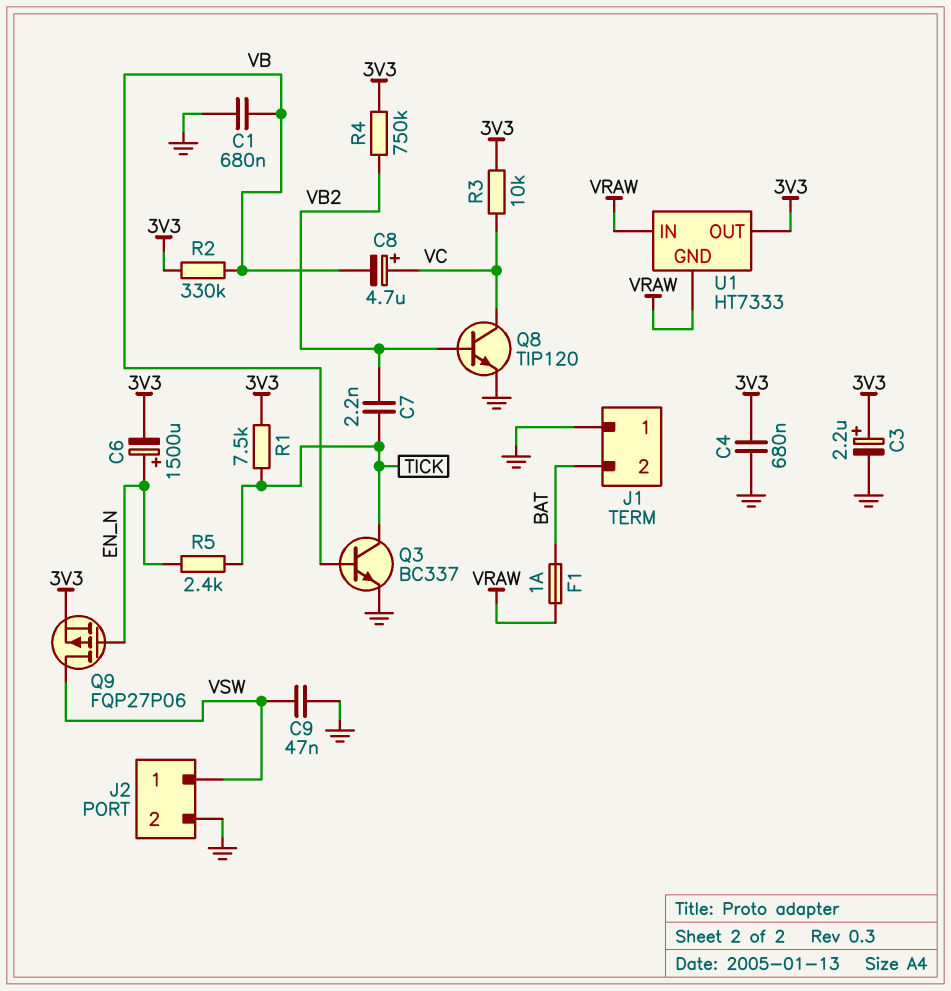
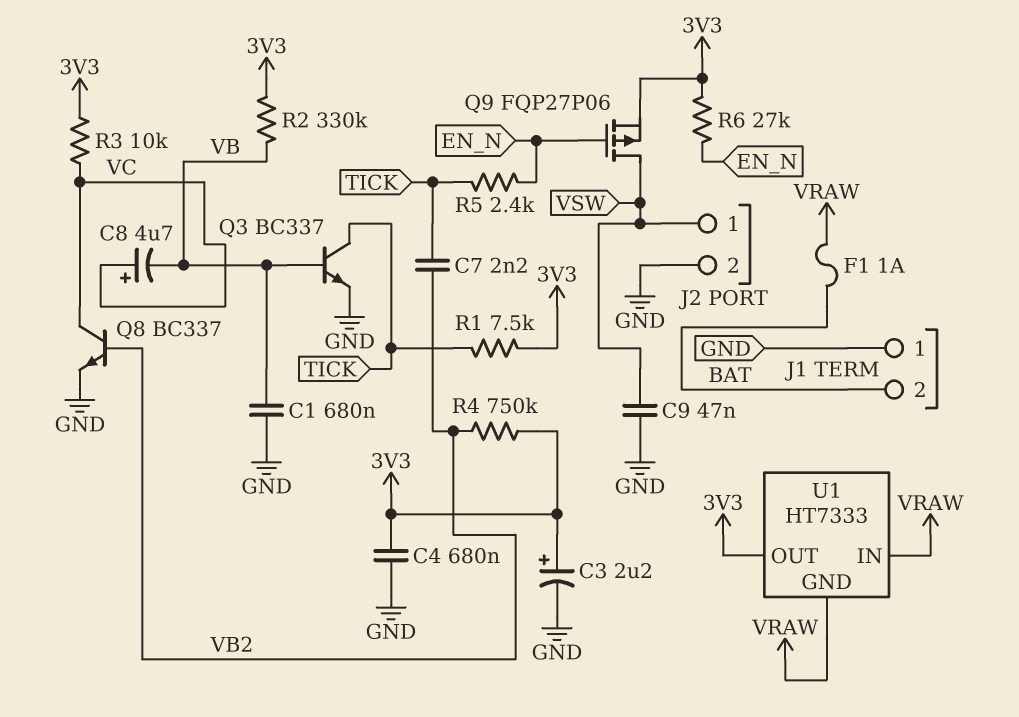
C6: 1500uF (plus EN_N, minus 3V3) -> none
Q8: NPN TIP120 (B VB2, C VC, E GND) -> NPN BC337 (B VB2, C VC, E GND)
R6: none -> 27k (3V3, EN_N)

